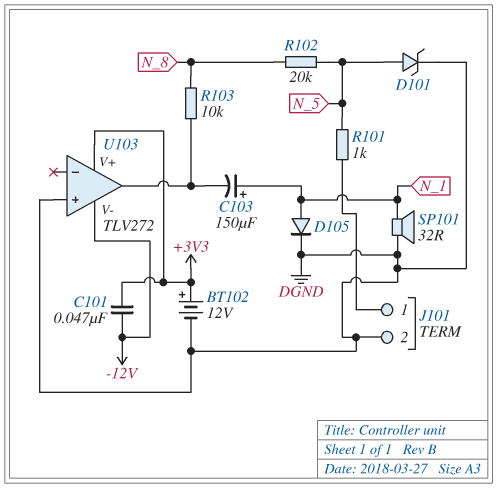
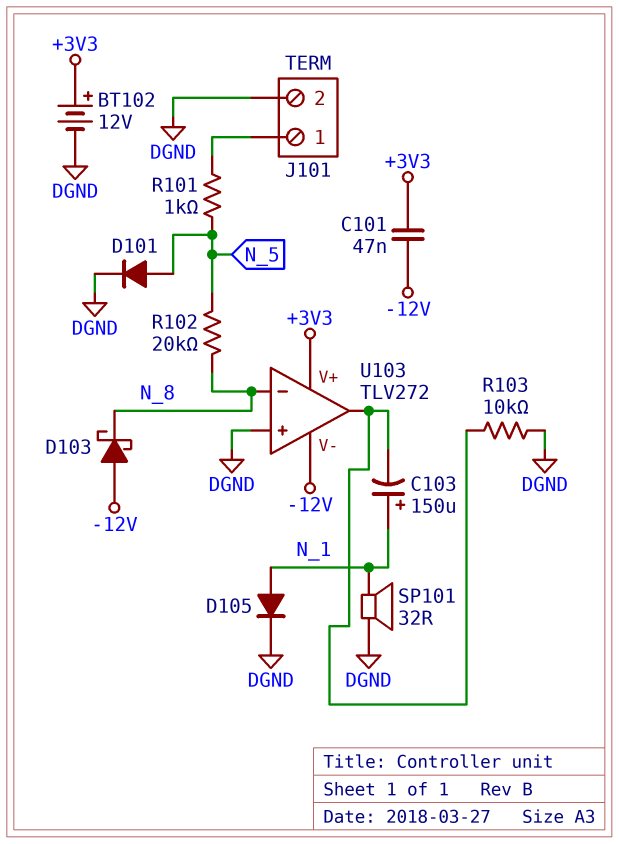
D101: zener (A N_5, K DGND) -> diode (A N_5, K DGND)
D103: none -> schottky (A -12V, K N_8)
R103: 10k (N_8, U103/out) -> 10k (DGND, U103/out)
U103 pin in-: none -> N_8

